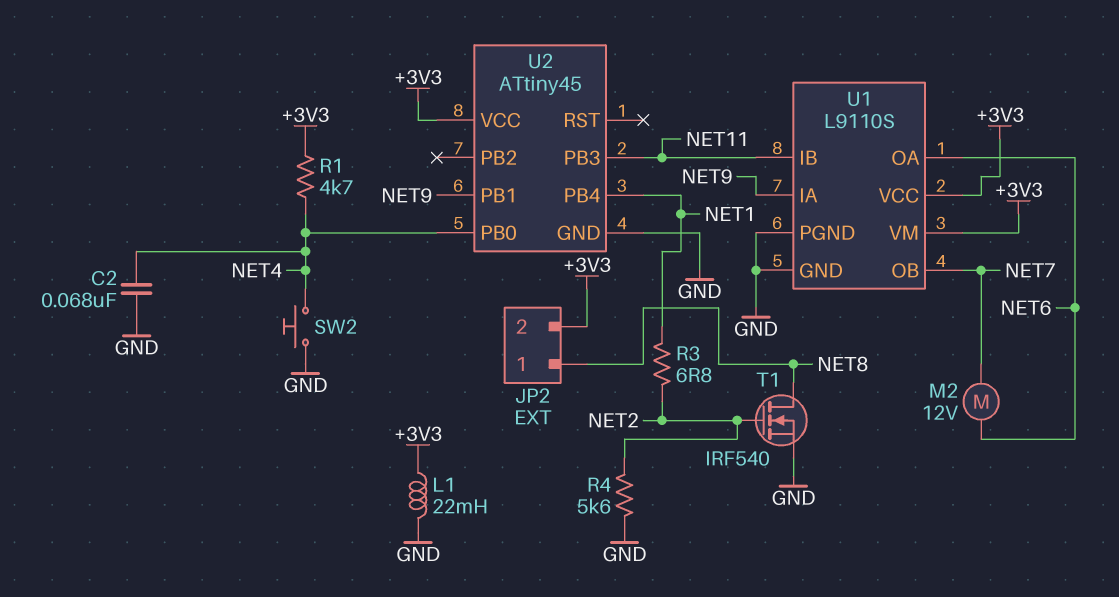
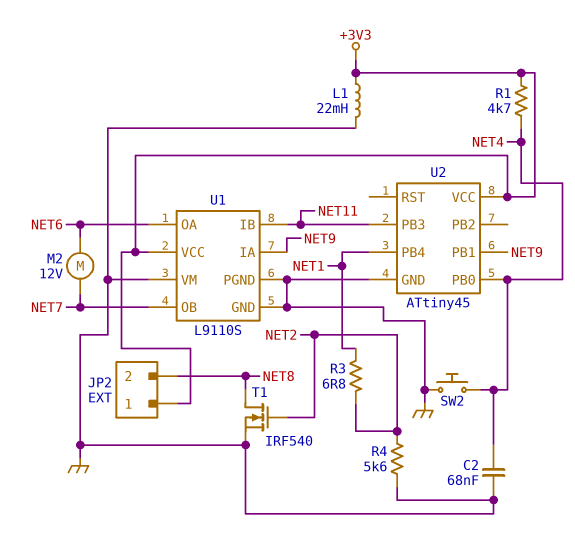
JP2 pin 1: NET8 -> +3V3
JP2 pin 2: +3V3 -> NET8
U1 pin VM: +3V3 -> GND

